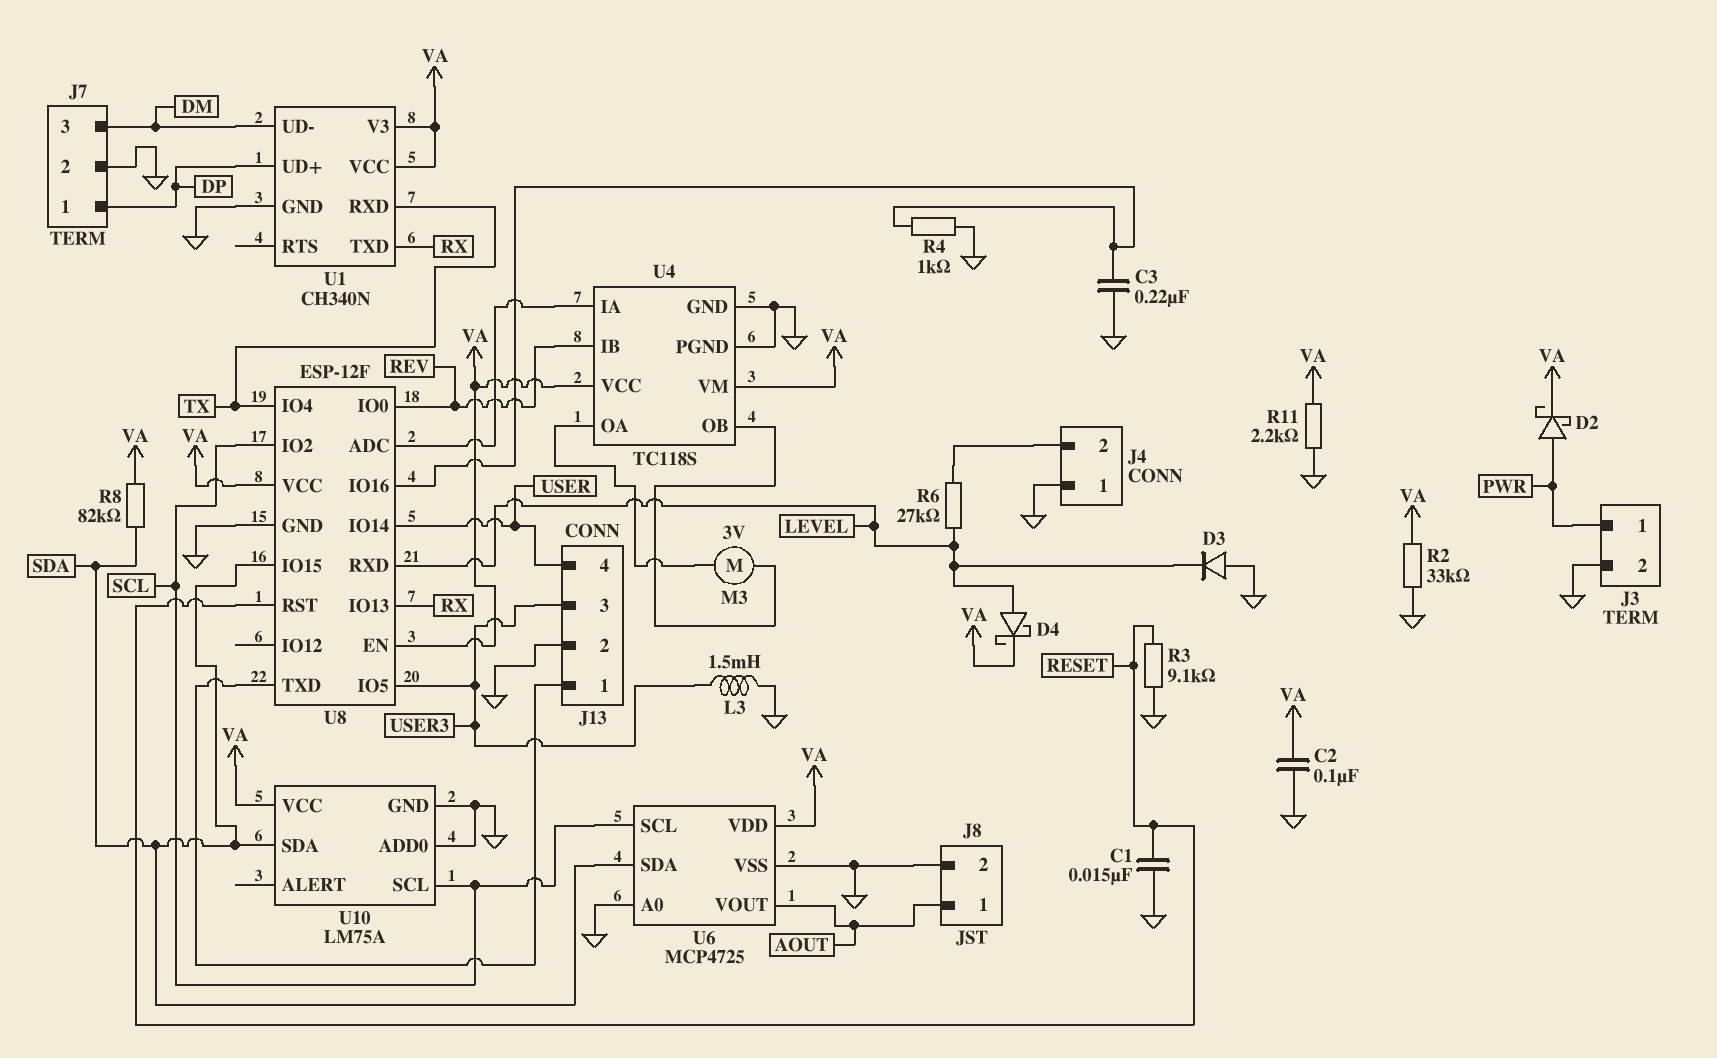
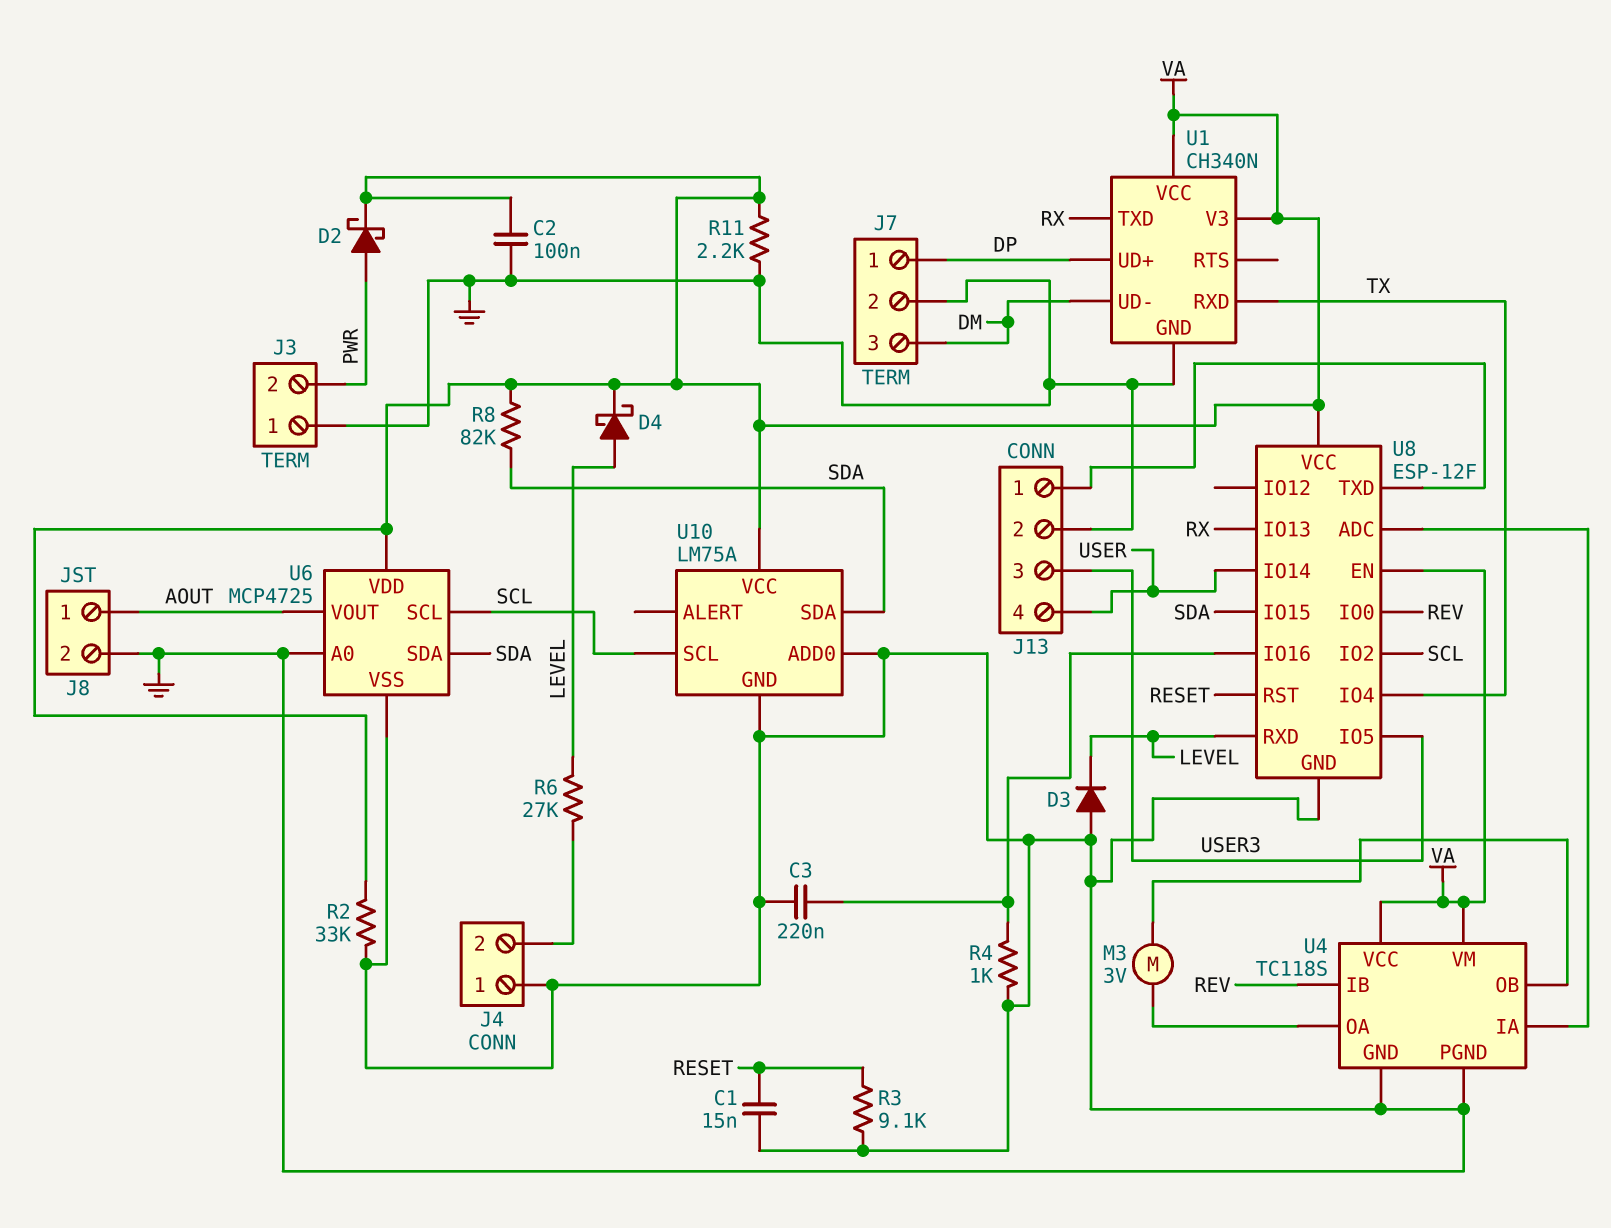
J3 pin 1: PWR -> GND
J3 pin 2: GND -> PWR
L3: 1.5mH (GND, USER3) -> none

